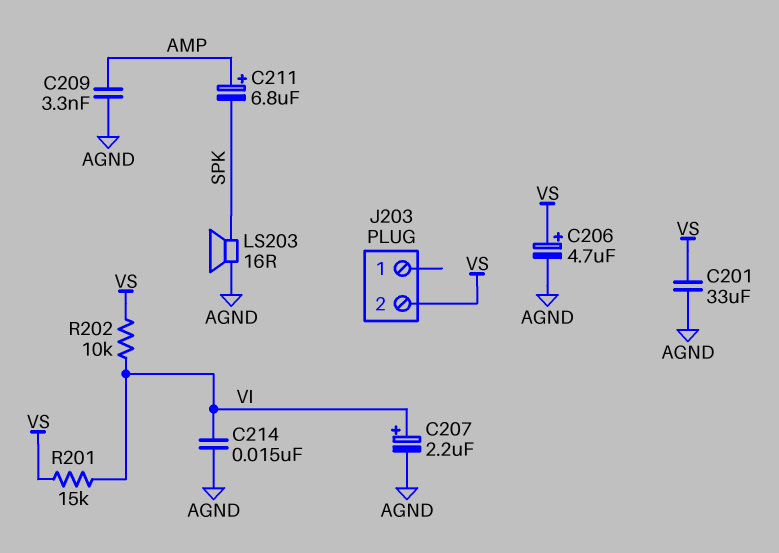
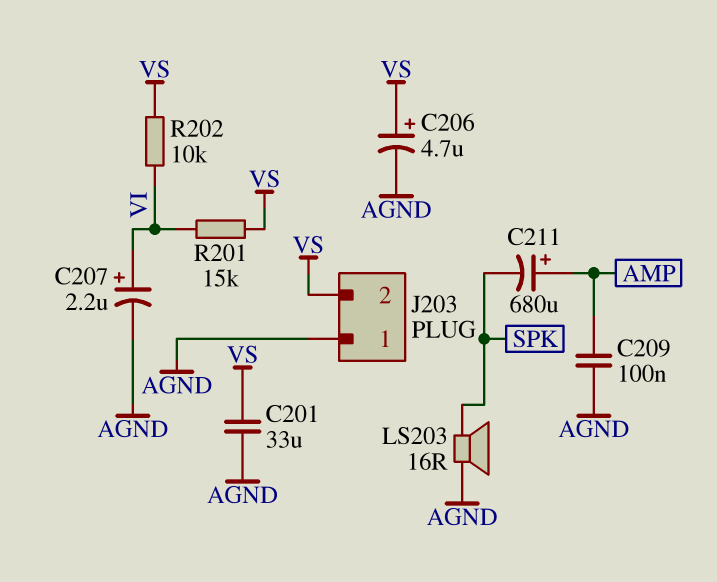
C209: 3.3nF (AGND, AMP) -> 100nF (AGND, AMP)
C211: 6.8uF (plus AMP, minus SPK) -> 680uF (plus AMP, minus SPK)
C214: 15nF (AGND, VI) -> none
J203 pin 1: none -> AGND

